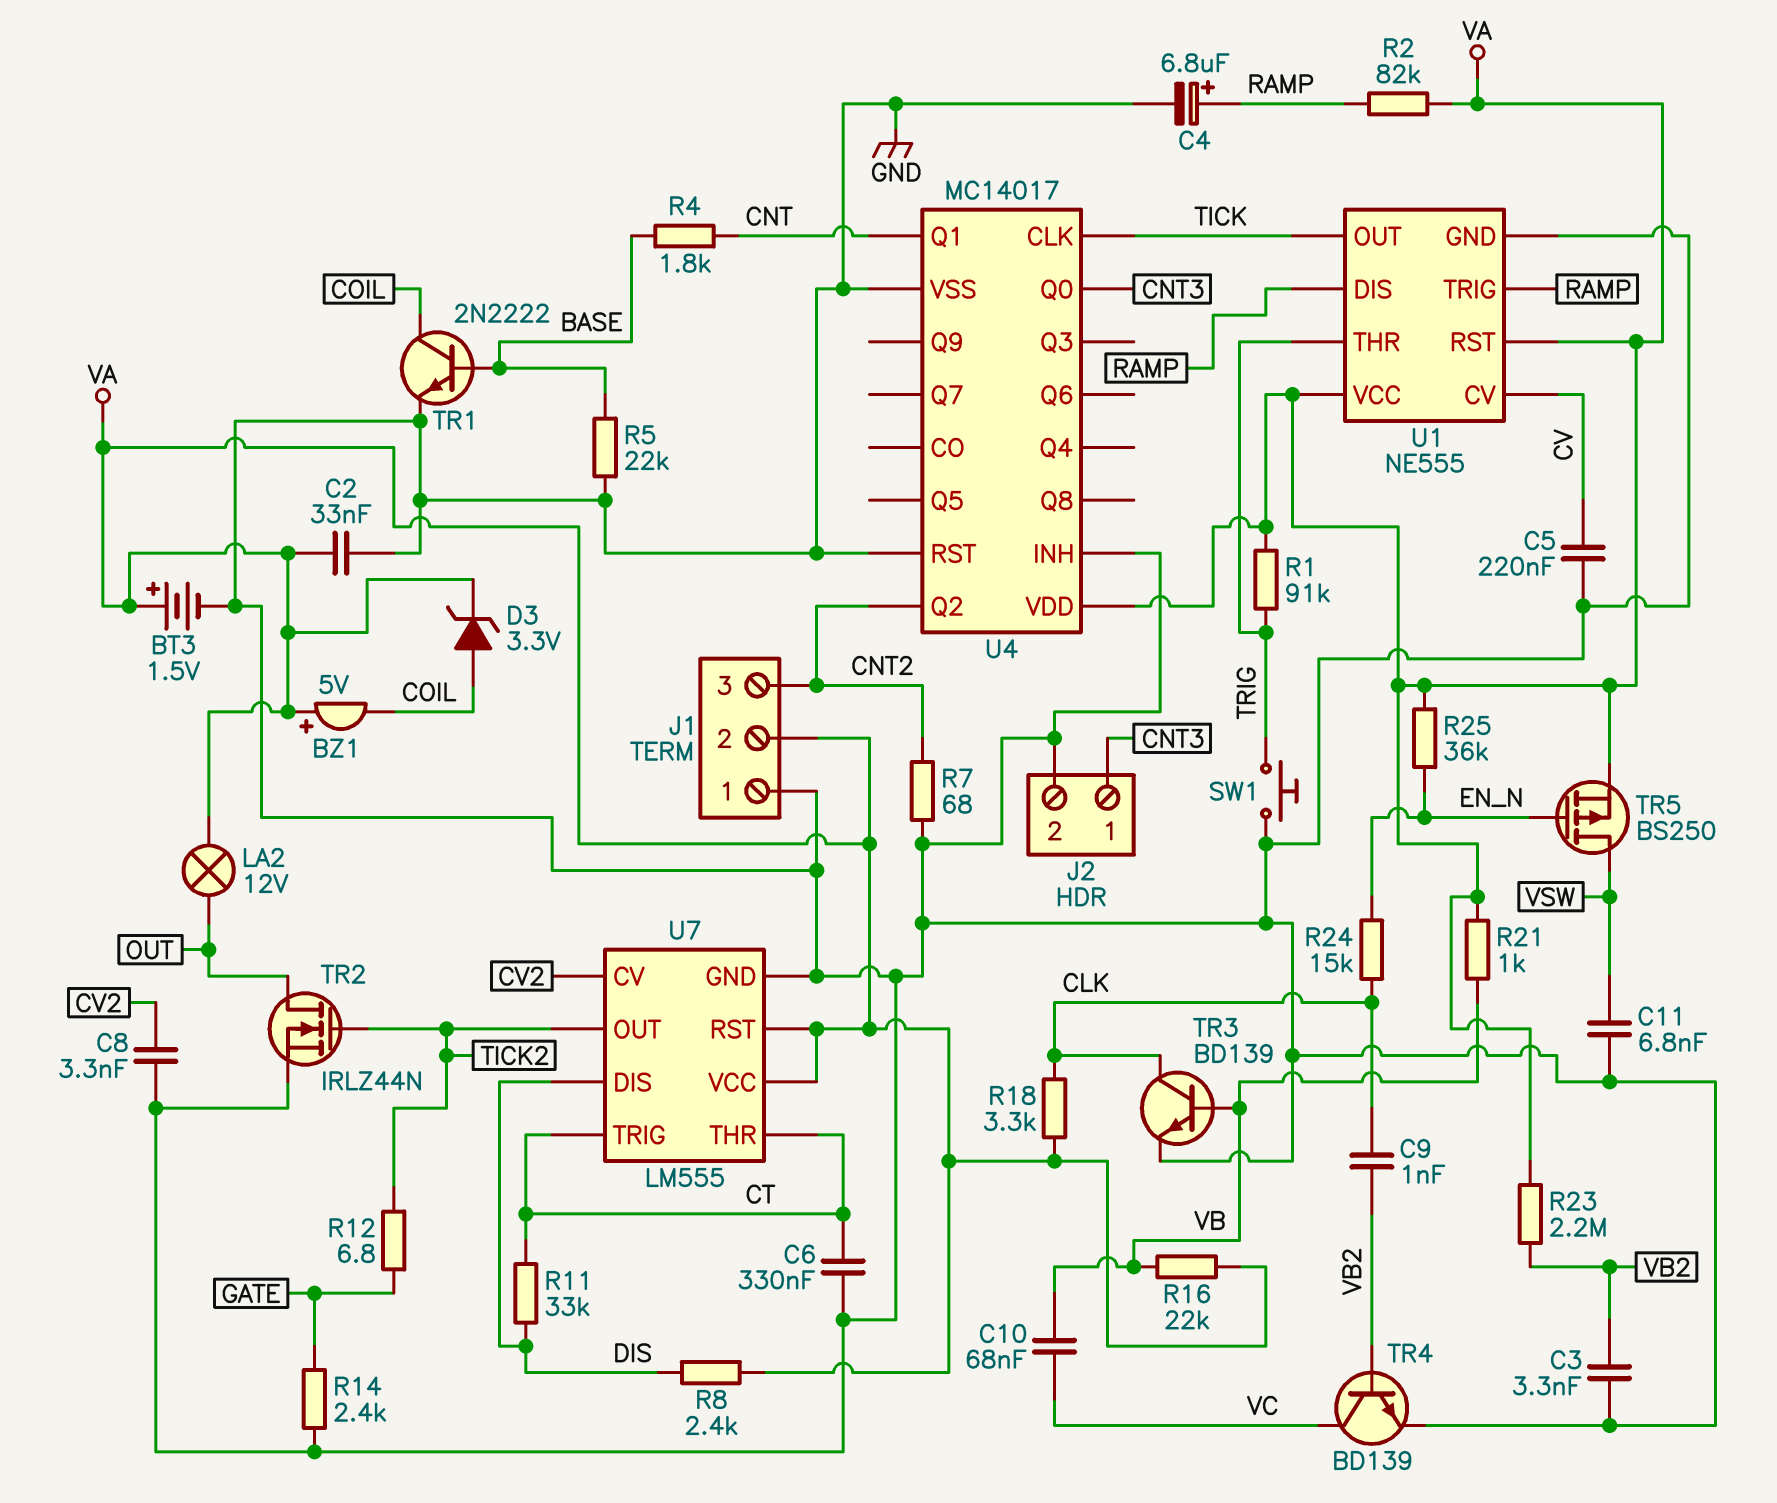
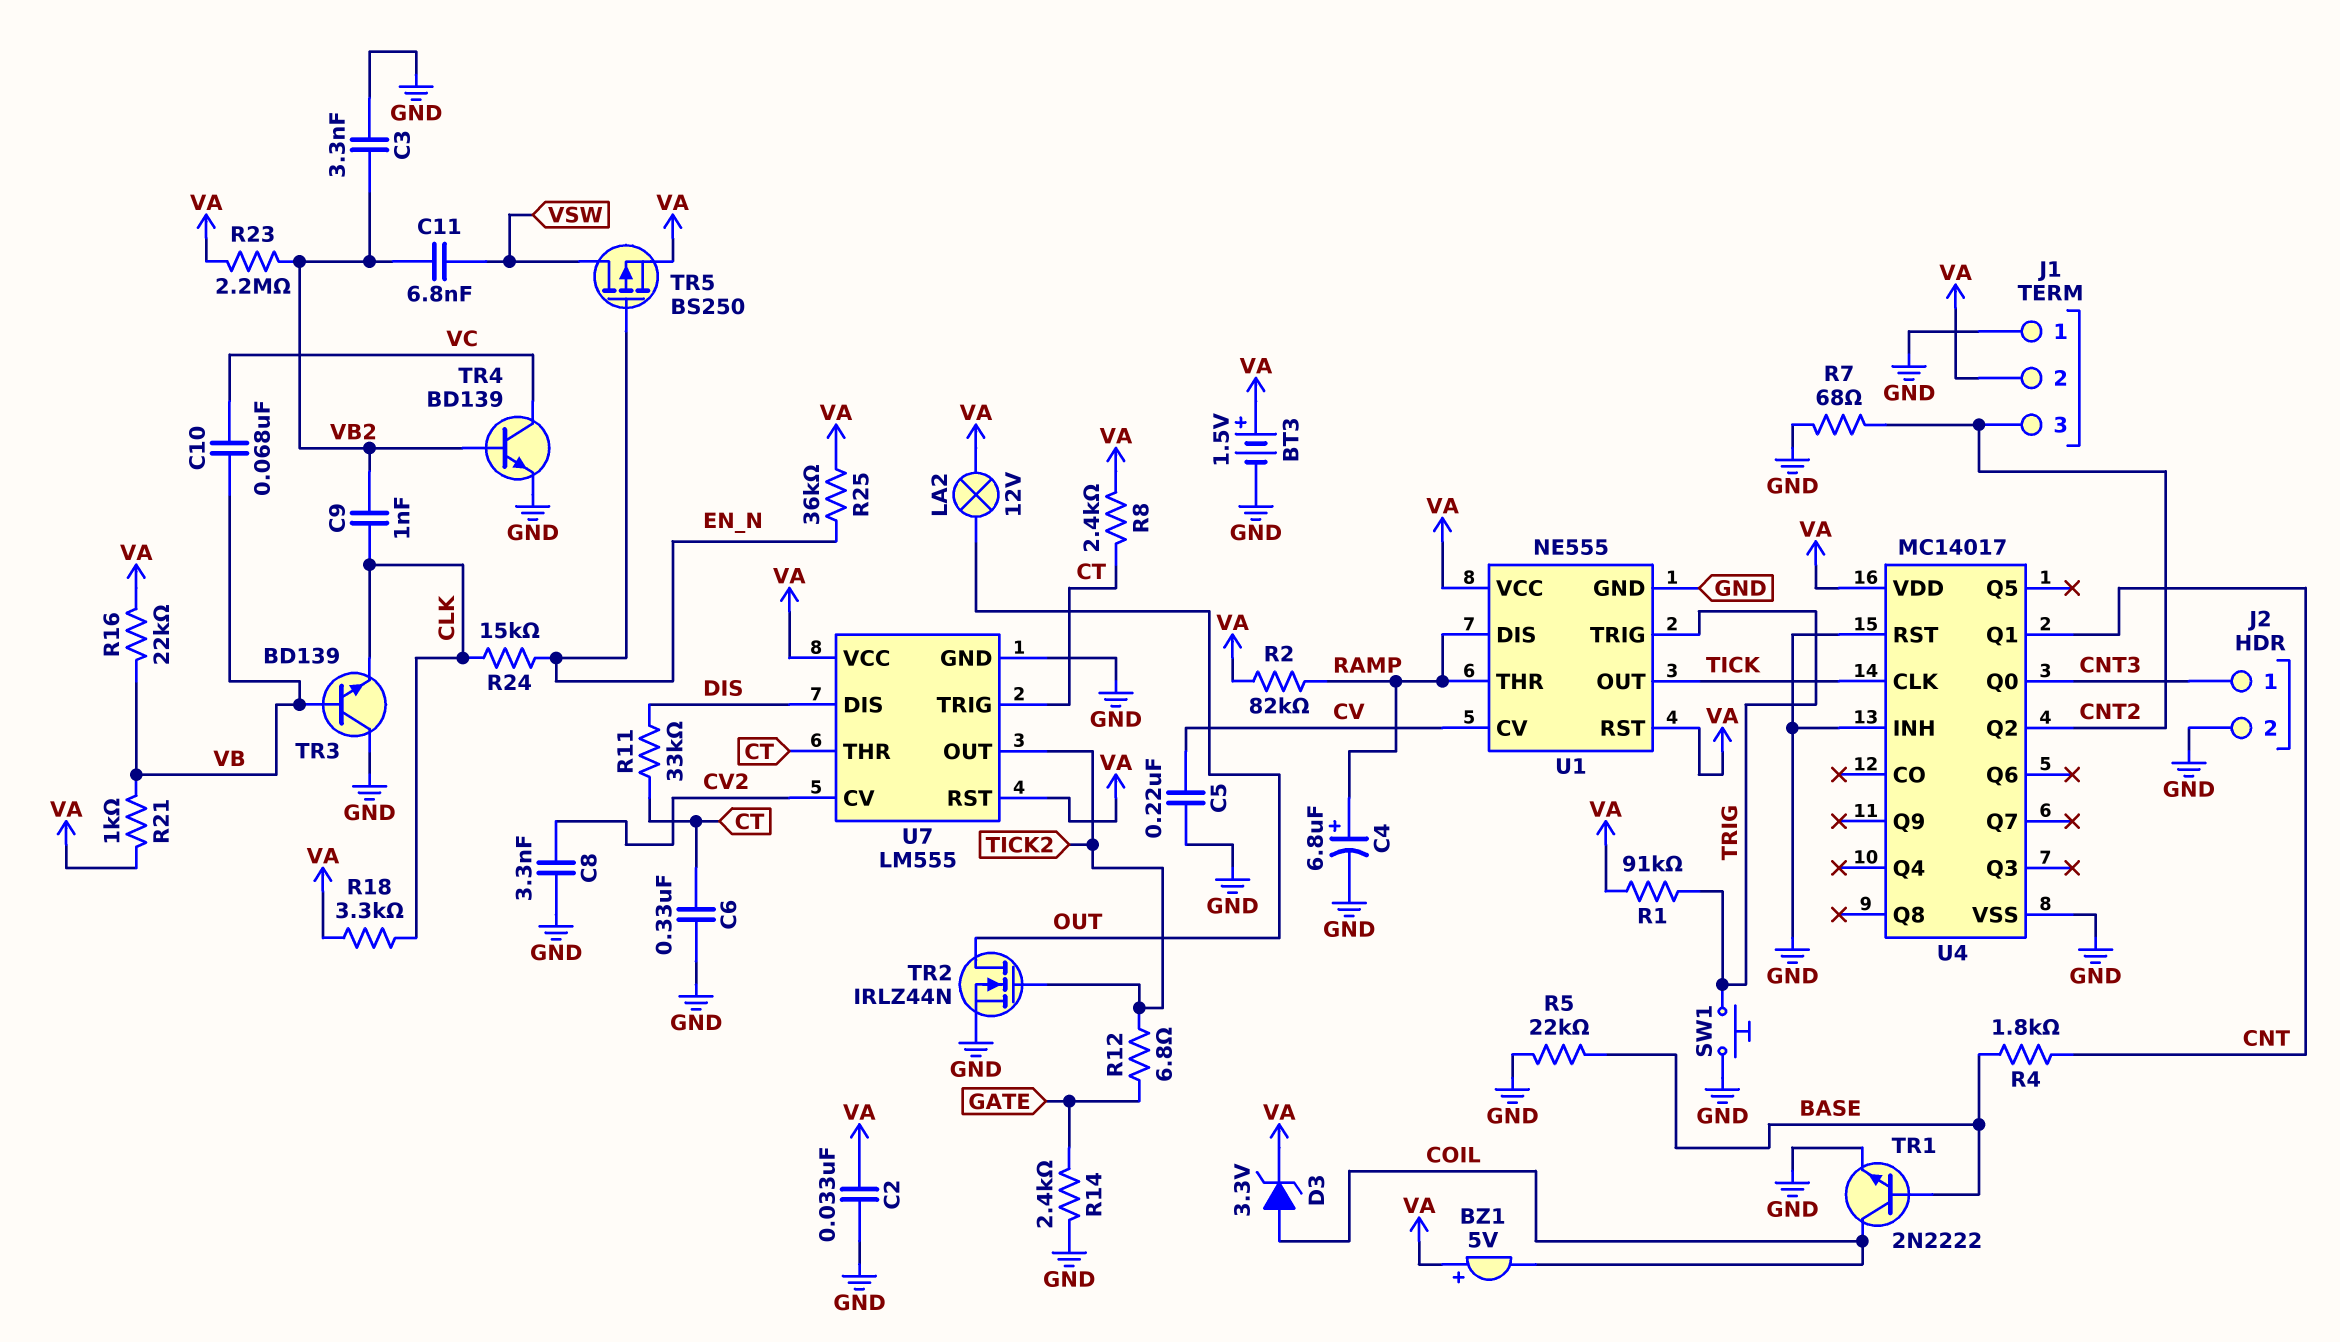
C11: 6.8nF (GND, VSW) -> 6.8nF (VB2, VSW)
R8: 2.4k (DIS, VA) -> 2.4k (CT, VA)
TR3: NPN BD139 (B VB, C CLK, E GND) -> NPN BD139 (B VB, C GND, E CLK)
U1 pin THR: TRIG -> RAMP
U1 pin TRIG: RAMP -> TRIG

